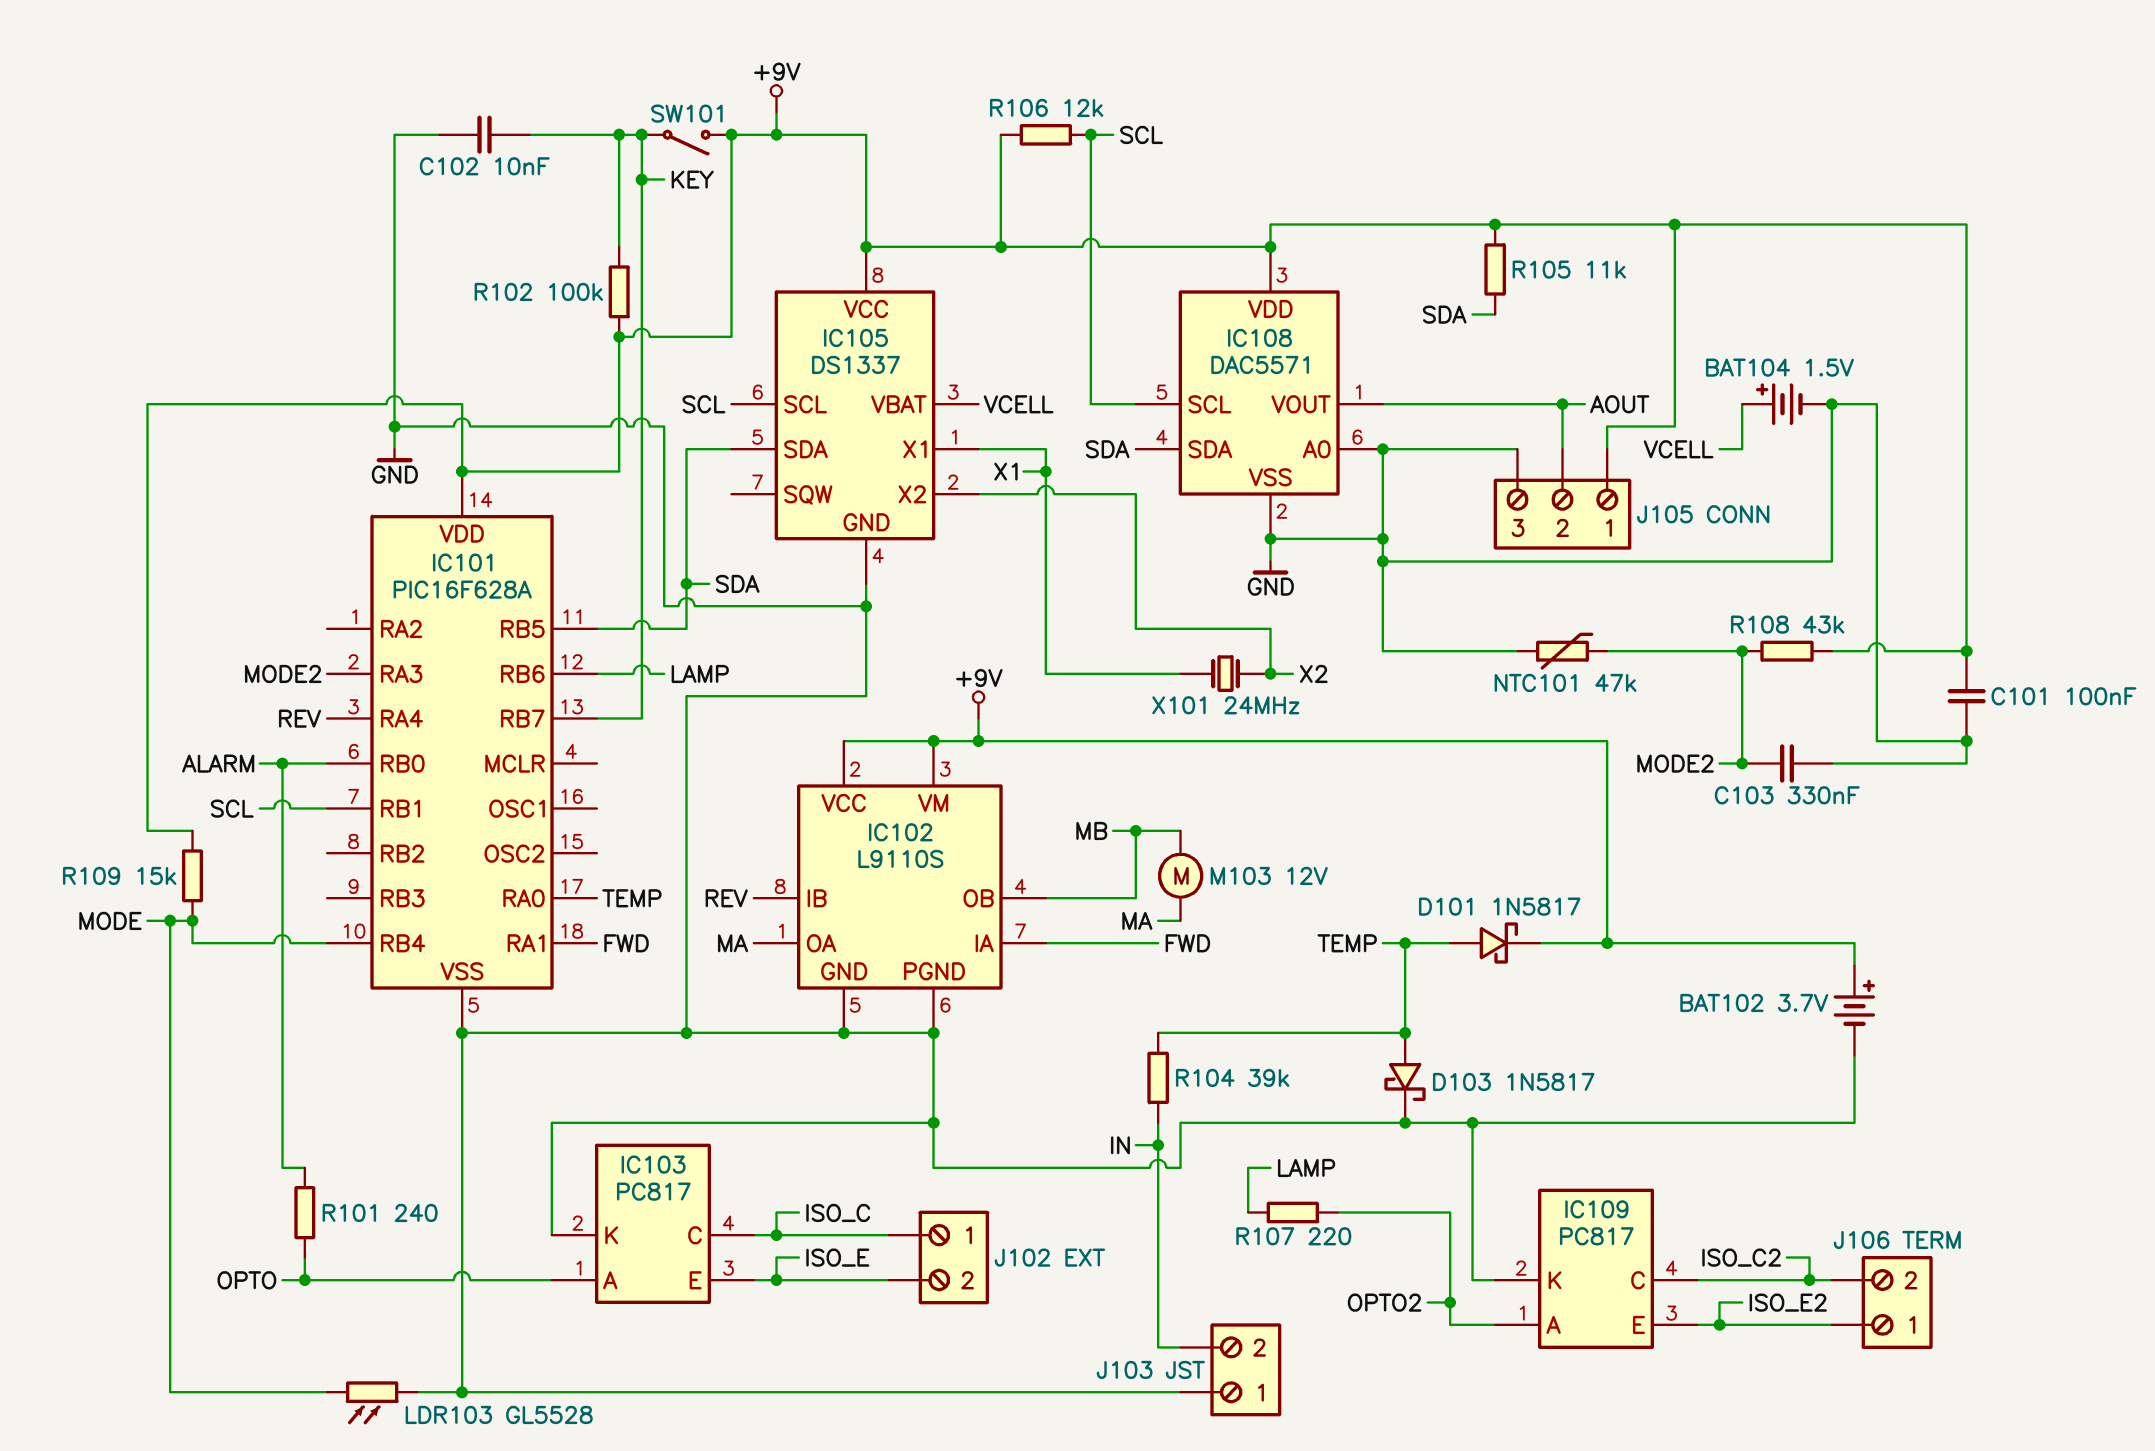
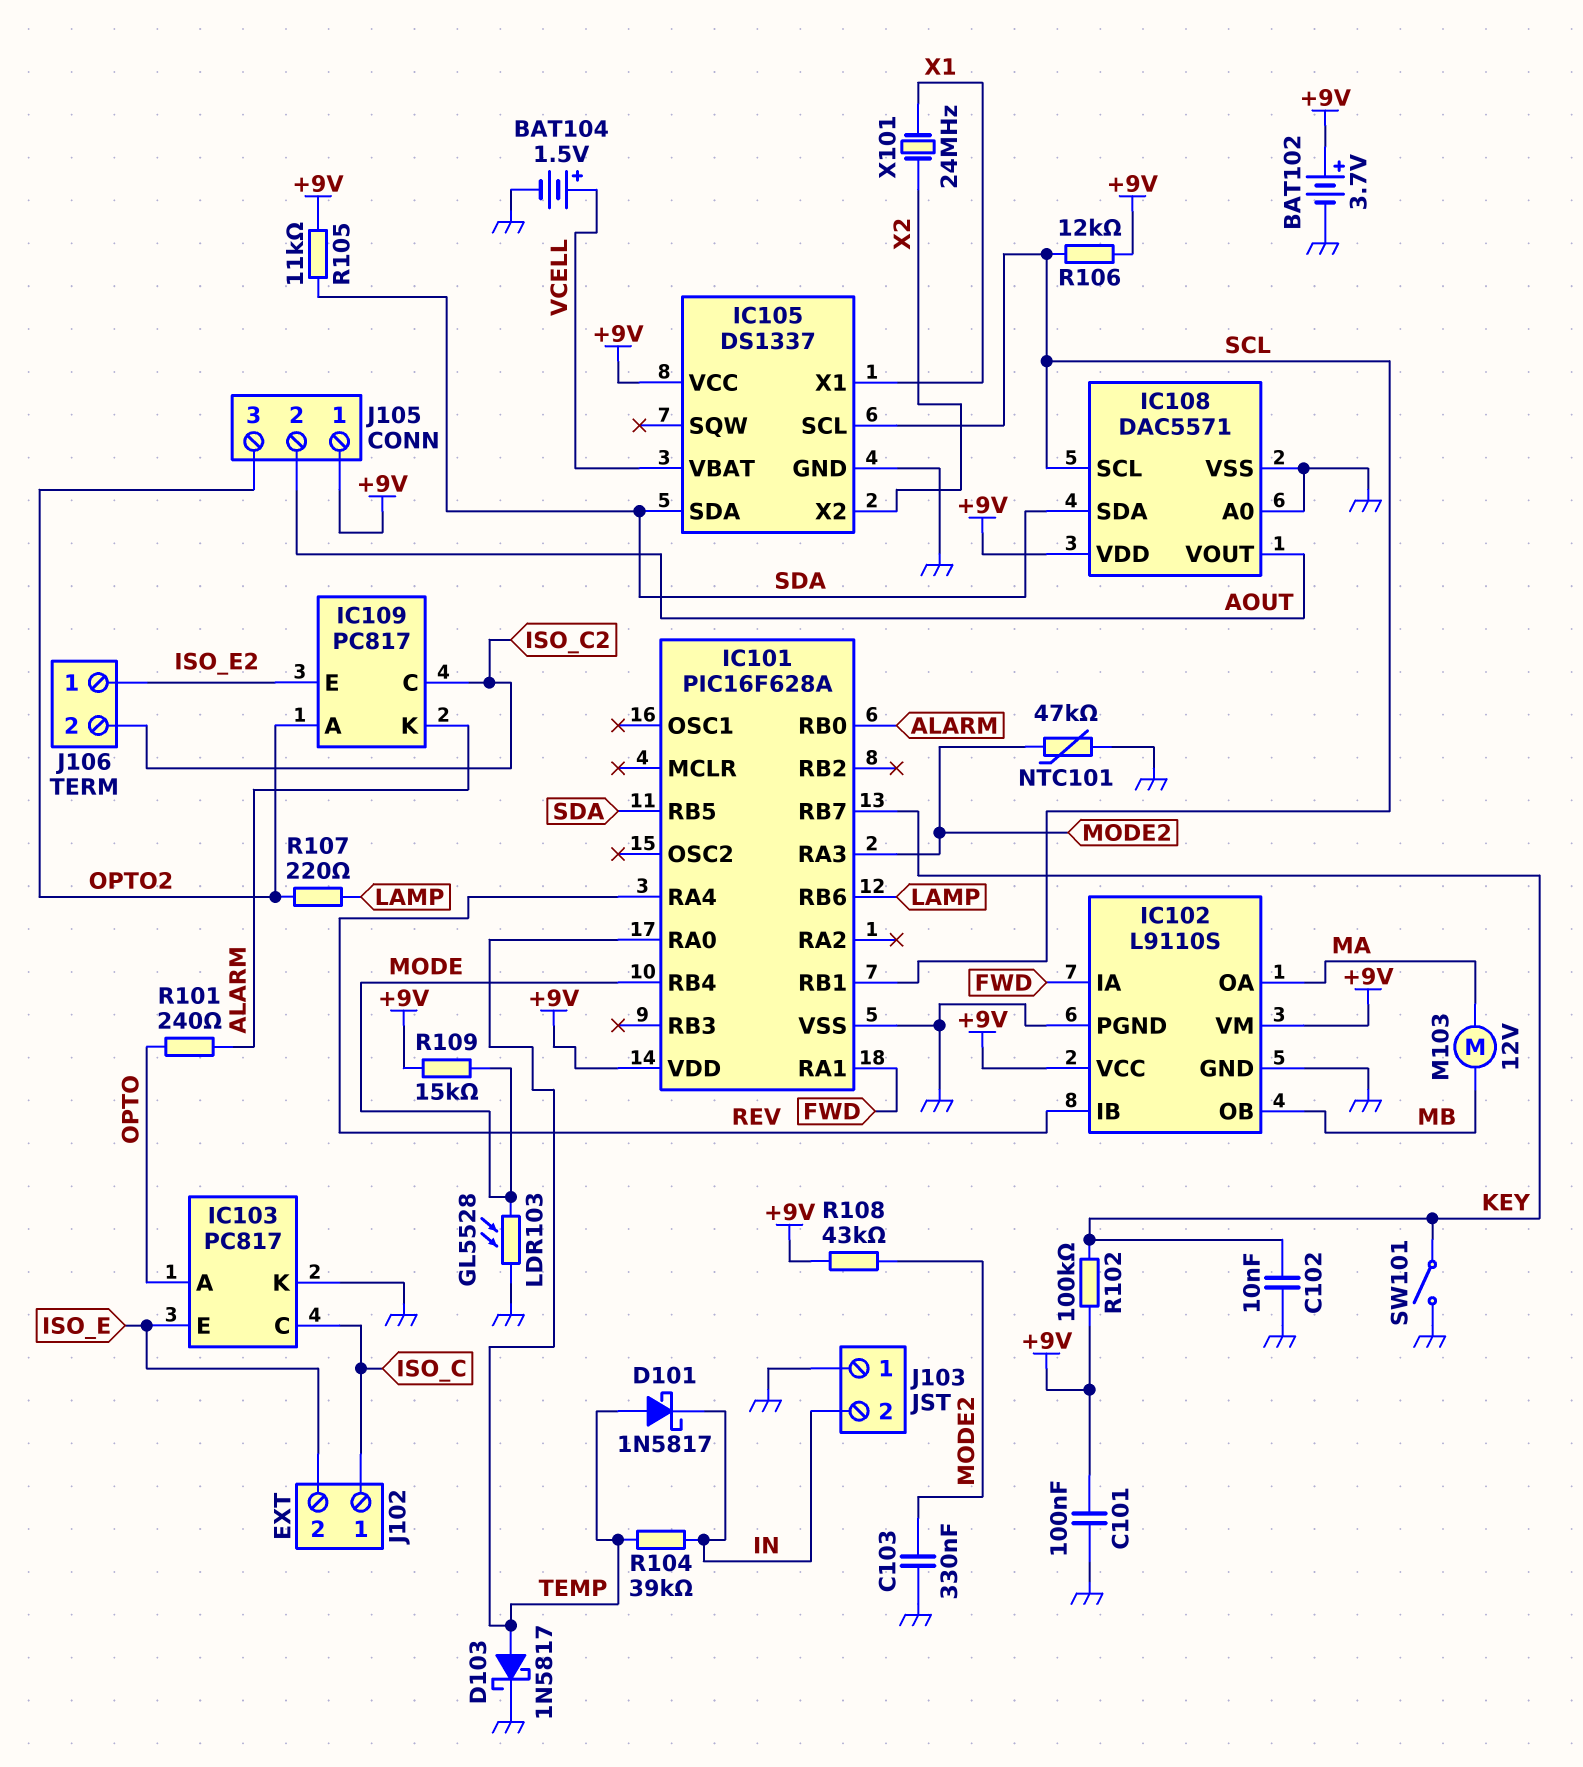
D101: schottky 1N5817 (A TEMP, K +9V) -> schottky 1N5817 (A TEMP, K IN)
IC109 pin K: GND -> ALARM
J105 pin 3: GND -> OPTO2
SW101: switch (+9V, KEY) -> switch (GND, KEY)

